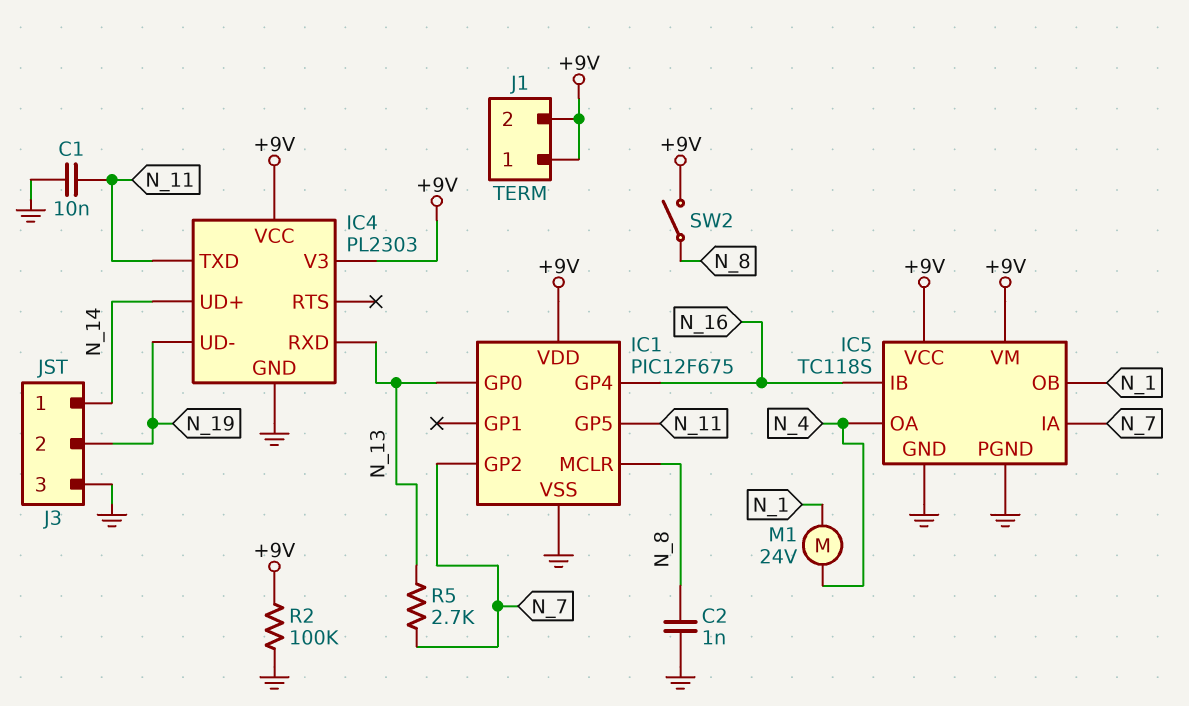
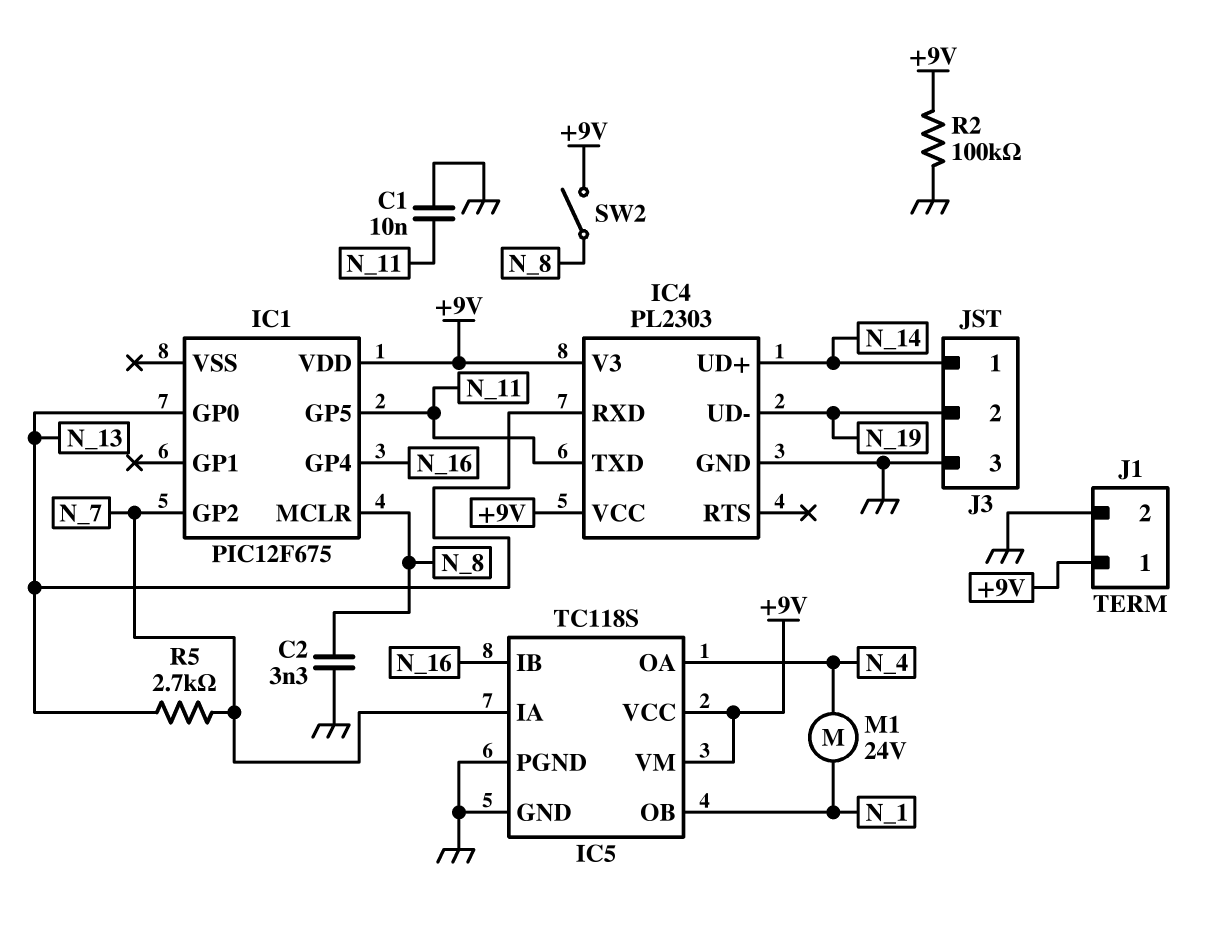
C2: 1nF (GND, N_8) -> 3.3nF (GND, N_8)
IC1 pin VSS: GND -> none
J1 pin 2: +9V -> GND

